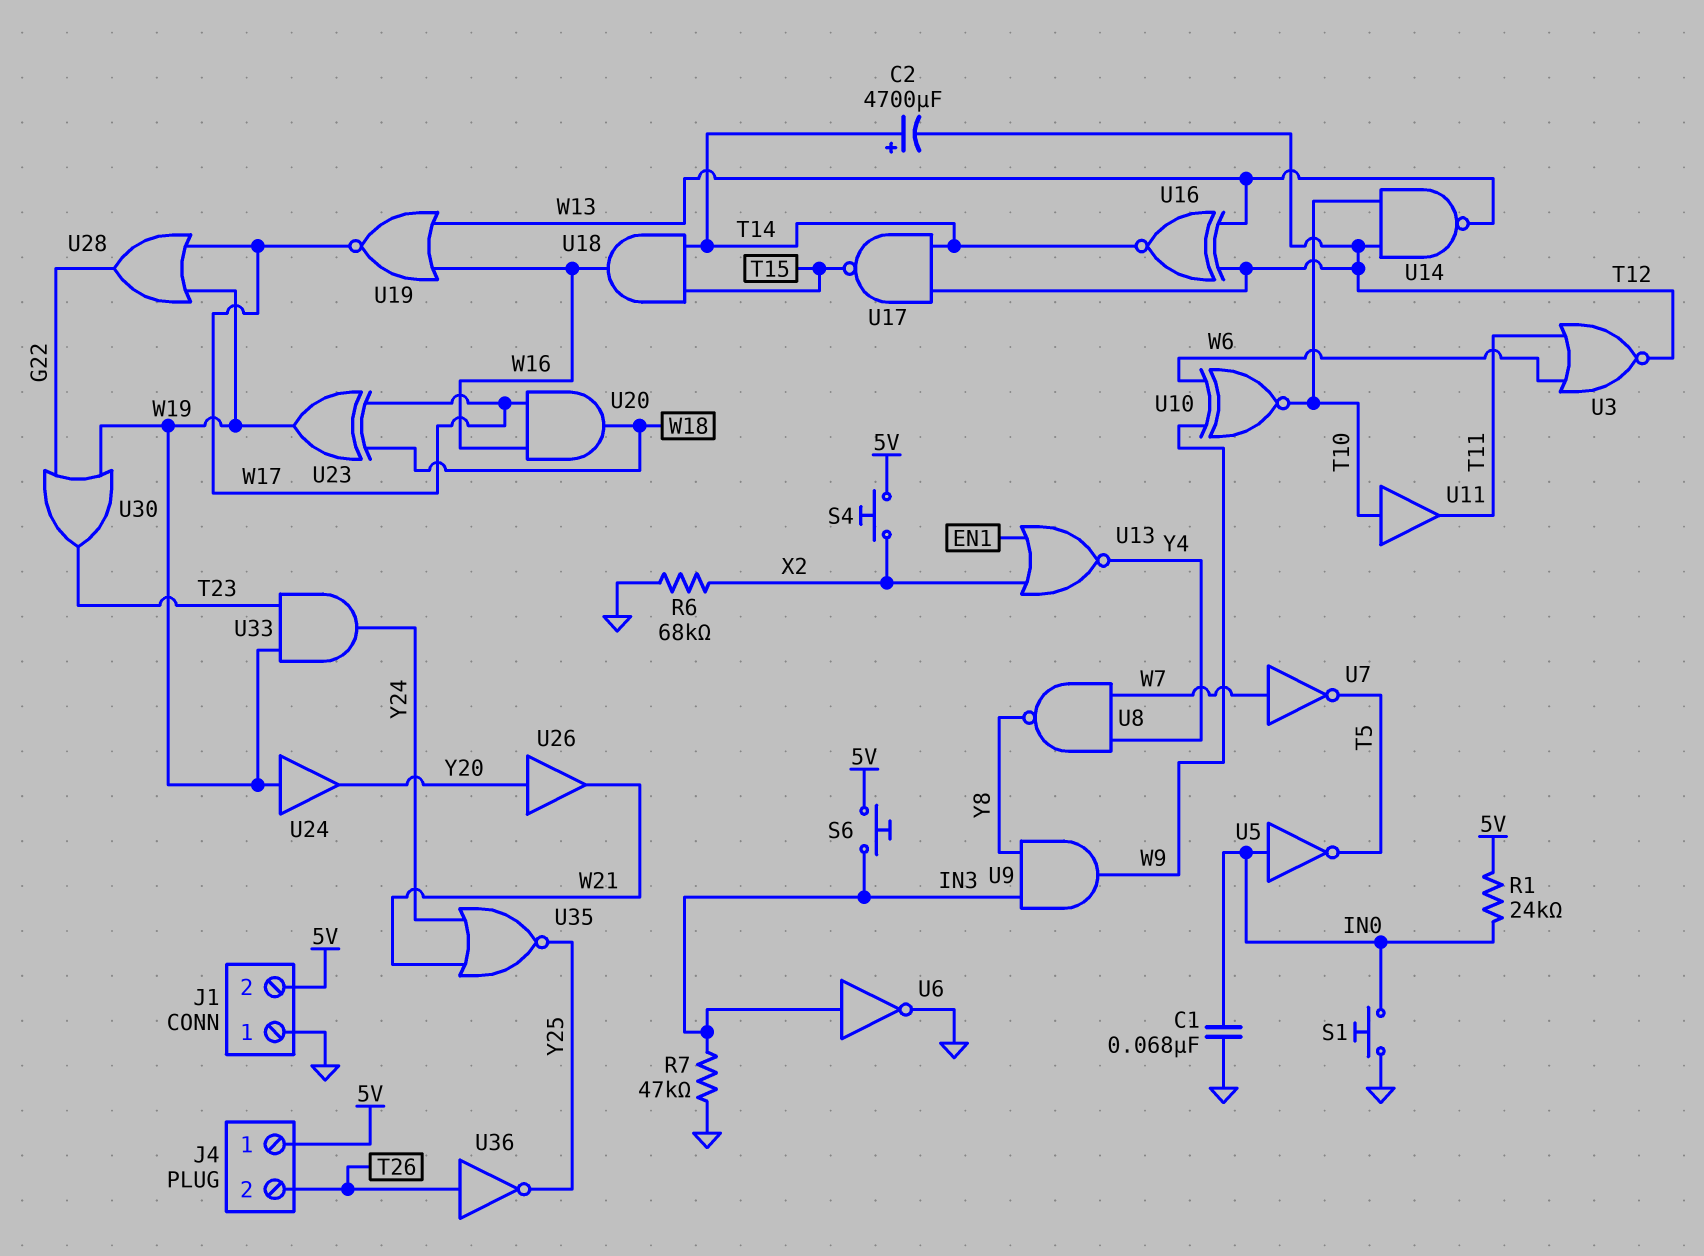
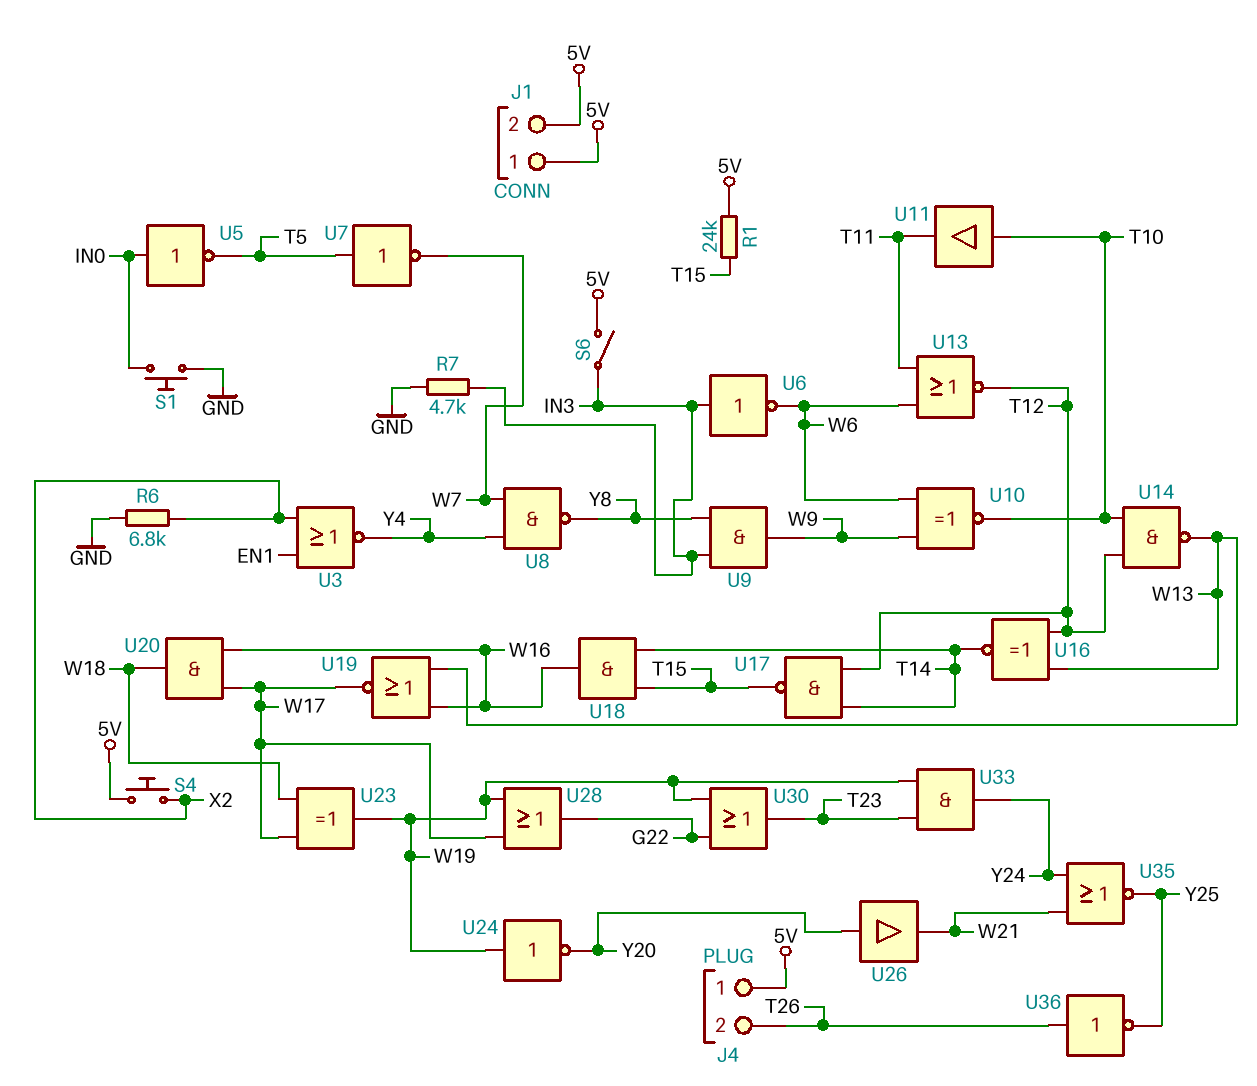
C1: 68nF (GND, IN0) -> none
C2: 4700uF (plus T14, minus T12) -> none
J1 pin 1: GND -> 5V
R1: 24k (5V, IN0) -> 24k (5V, T15)
R6: 68k (GND, X2) -> 6.8k (GND, X2)
R7: 47k (GND, IN3) -> 4.7k (GND, IN3)
S6: button (5V, IN3) -> switch (5V, IN3)
U3: NOR (in T11, in W6, out T12) -> NOR (in EN1, in X2, out Y4)
U6: NOT (in IN3, out GND) -> NOT (in IN3, out W6)
U7: NOT (in W7, out T5) -> NOT (in T5, out W7)
U13: NOR (in EN1, in X2, out Y4) -> NOR (in T11, in W6, out T12)
U24: buffer (in W19, out Y20) -> NOT (in W19, out Y20)

